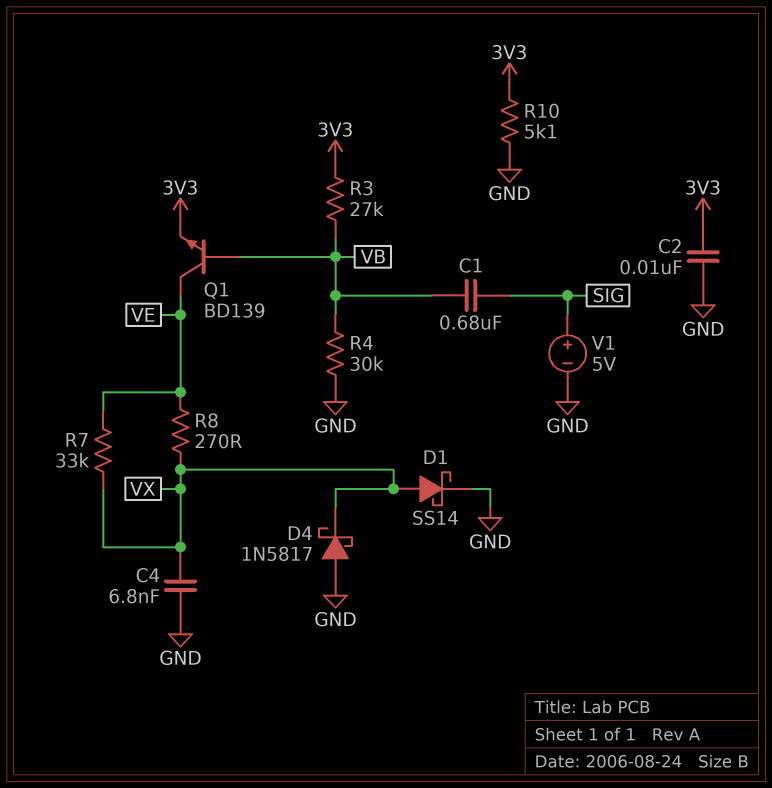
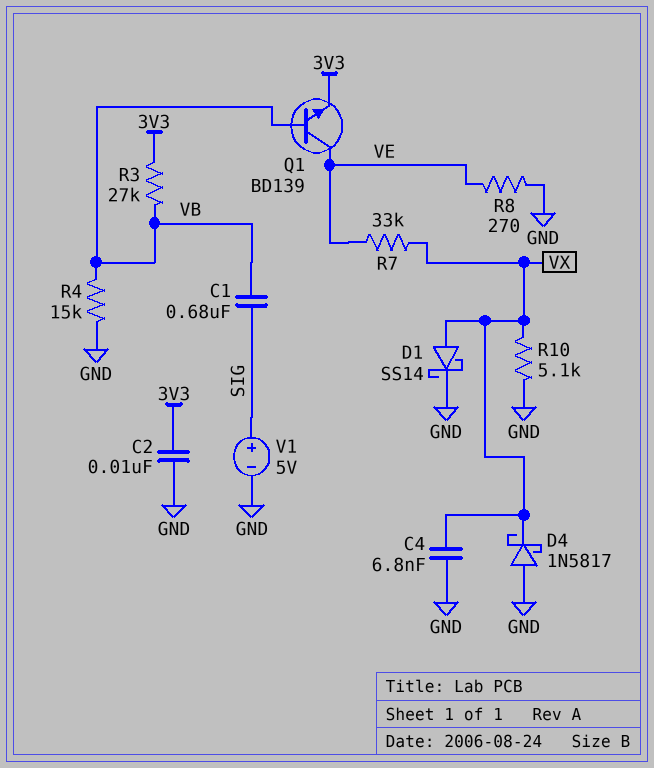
R4: 30k (GND, VB) -> 15k (GND, VB)
R8: 270 (VE, VX) -> 270 (GND, VE)
R10: 5.1k (3V3, GND) -> 5.1k (GND, VX)

